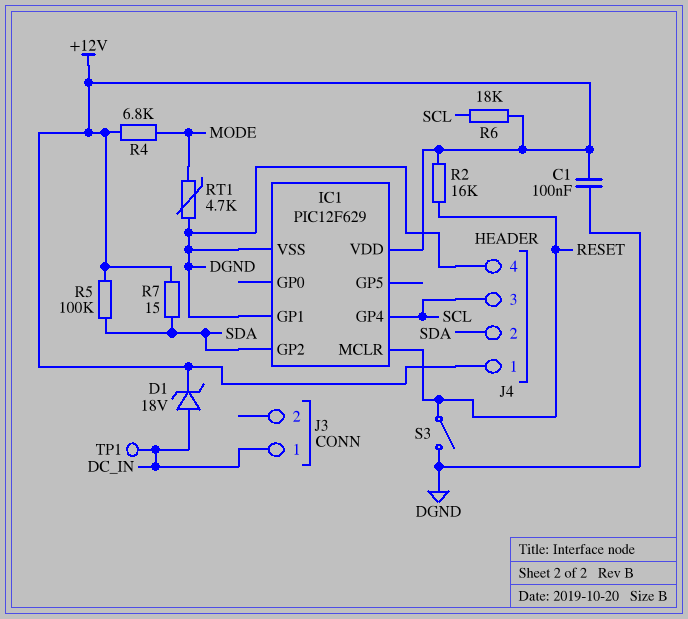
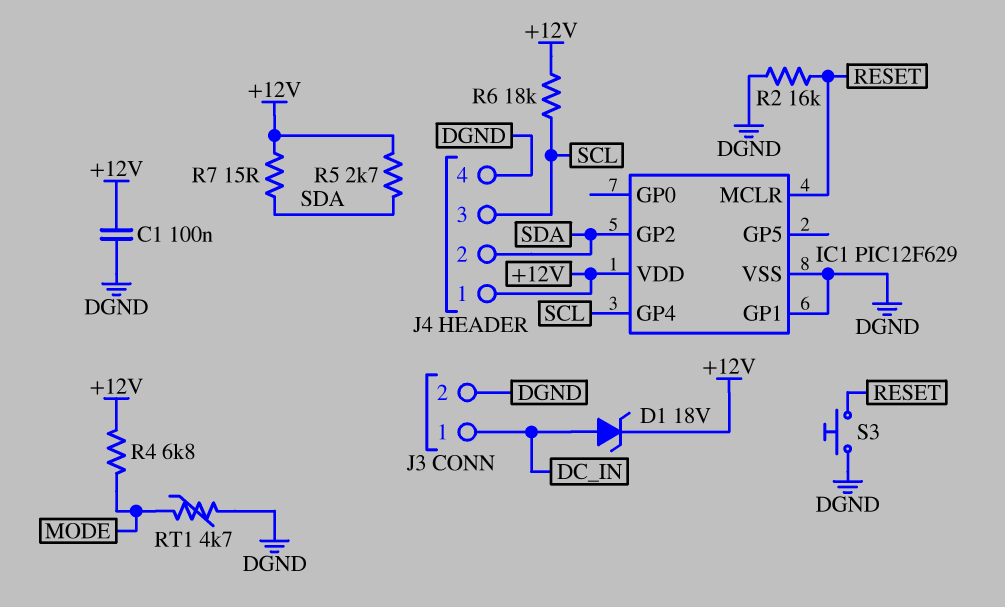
J3 pin 2: none -> DGND
R2: 16k (+12V, RESET) -> 16k (DGND, RESET)
R5: 100k (+12V, SDA) -> 2.7k (+12V, SDA)
S3: switch (DGND, RESET) -> button (DGND, RESET)
TP1: test point (DC_IN) -> none

